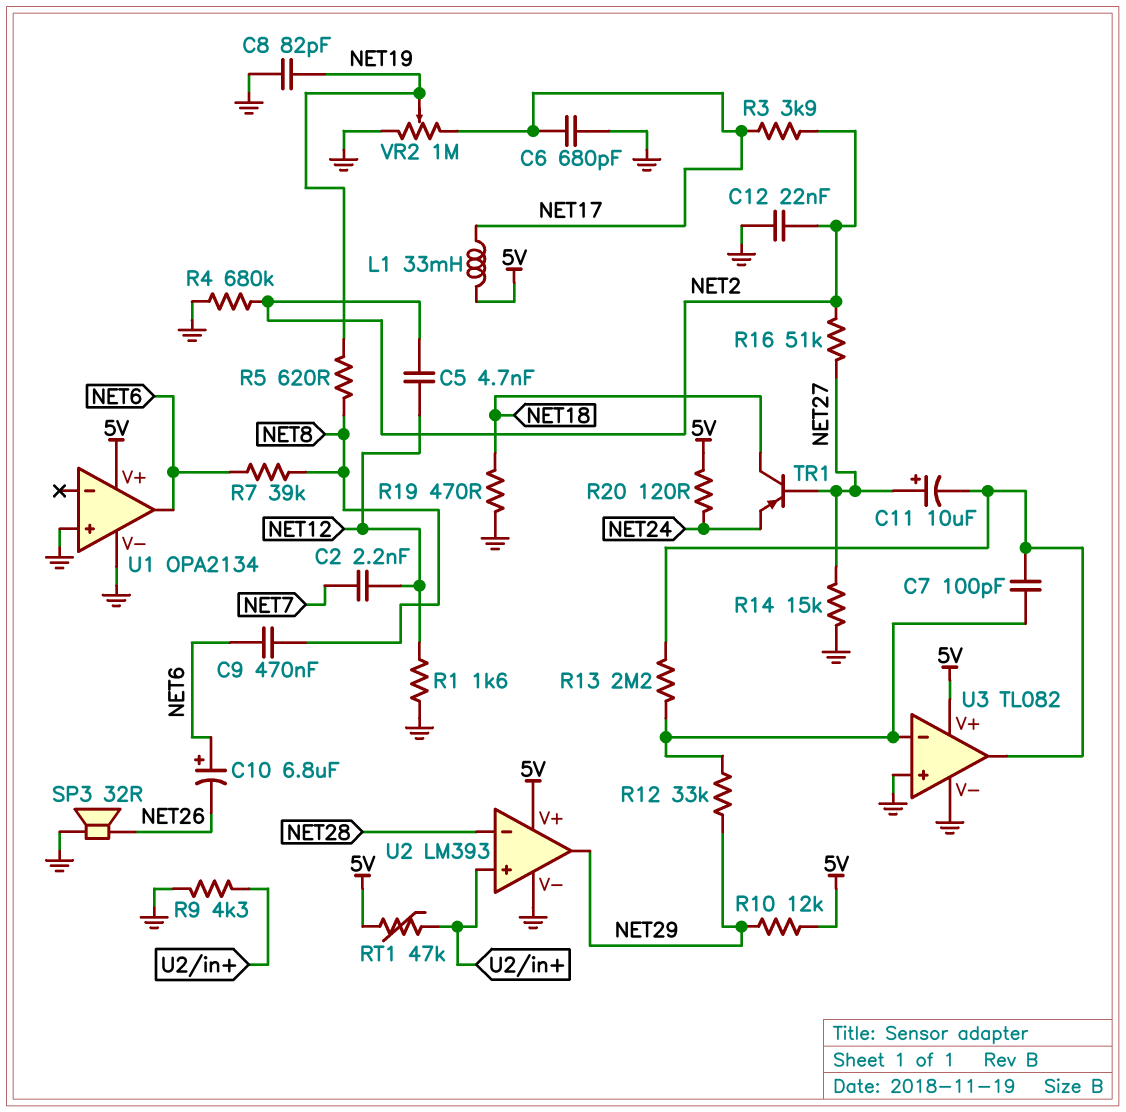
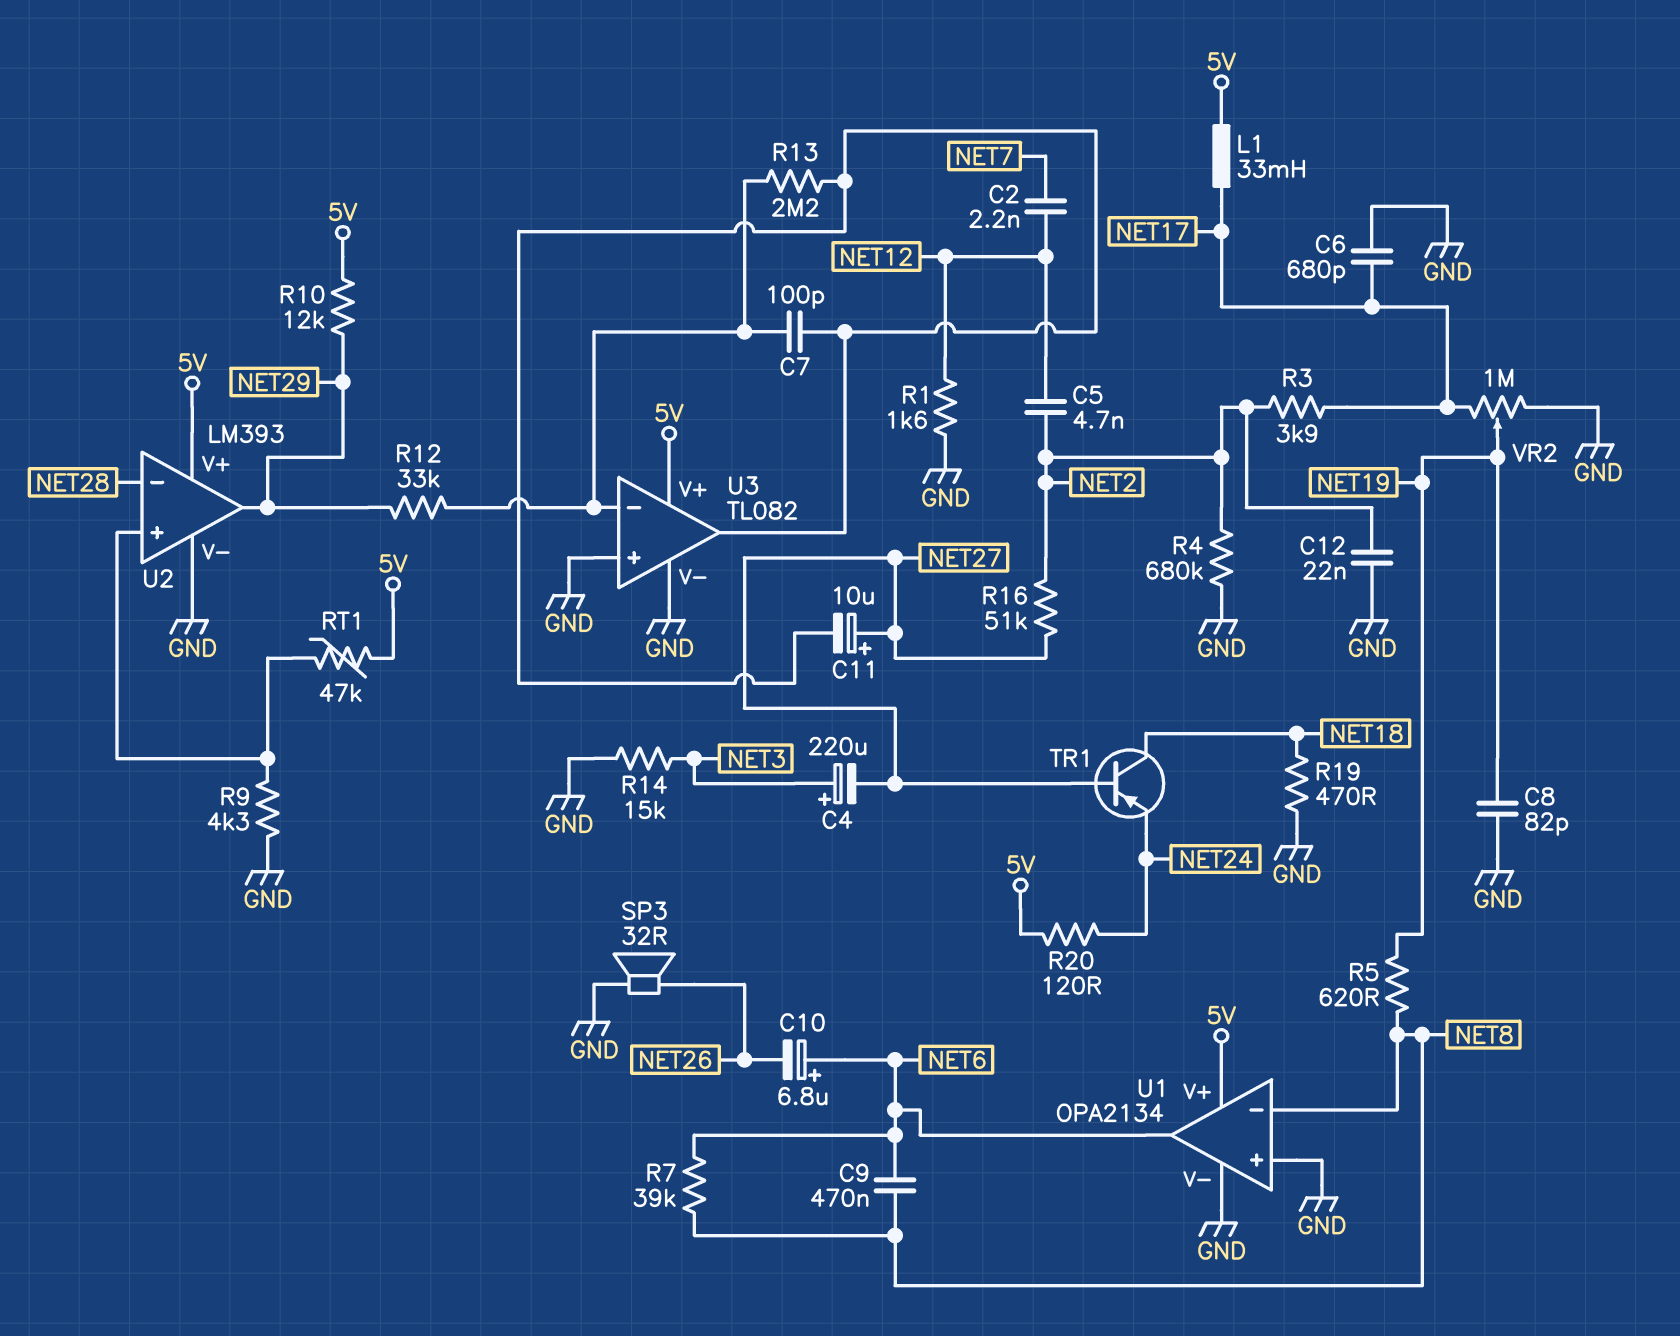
C4: none -> 220uF (plus NET3, minus NET27)
R14: 15k (GND, NET27) -> 15k (GND, NET3)
U1 pin in-: none -> NET8

